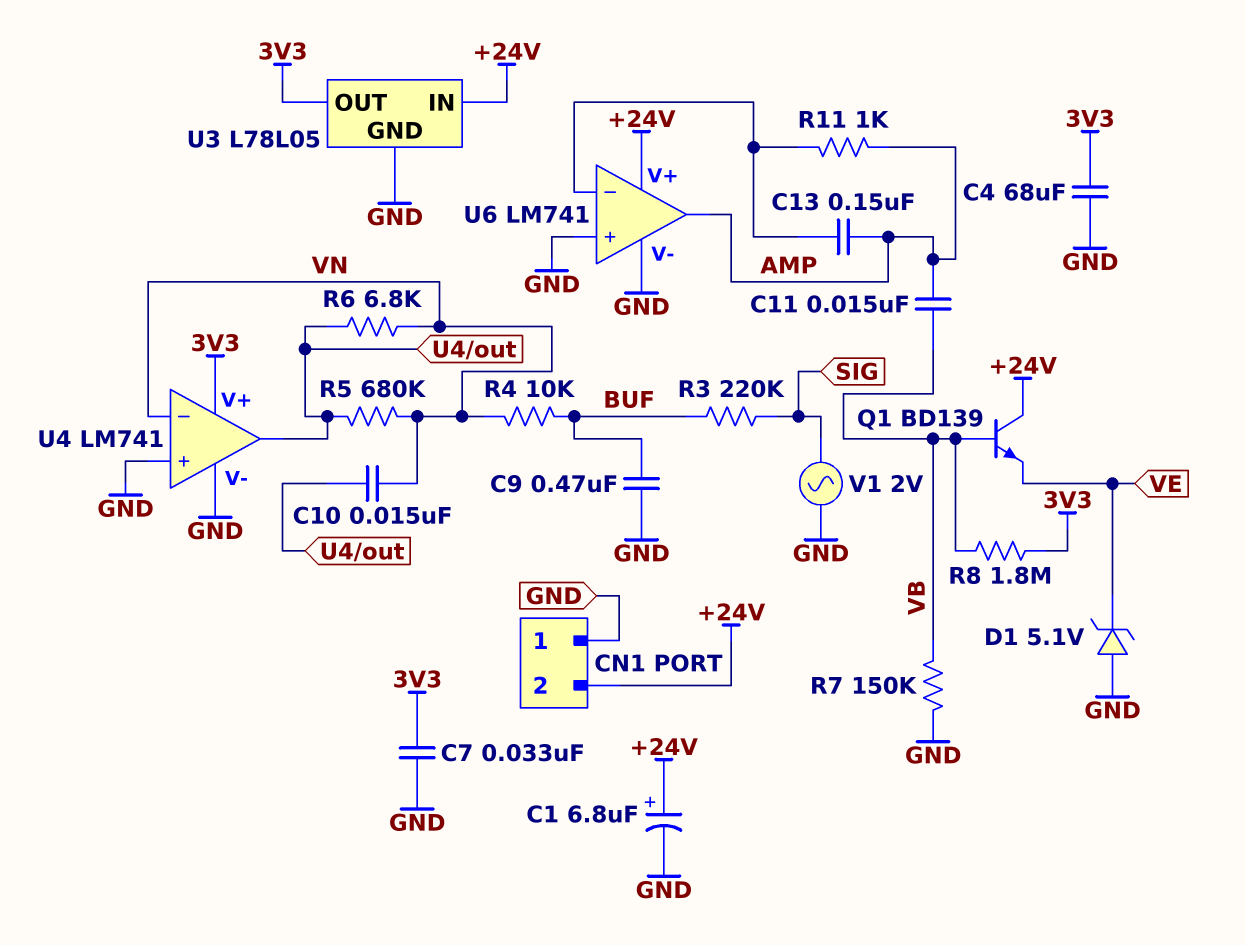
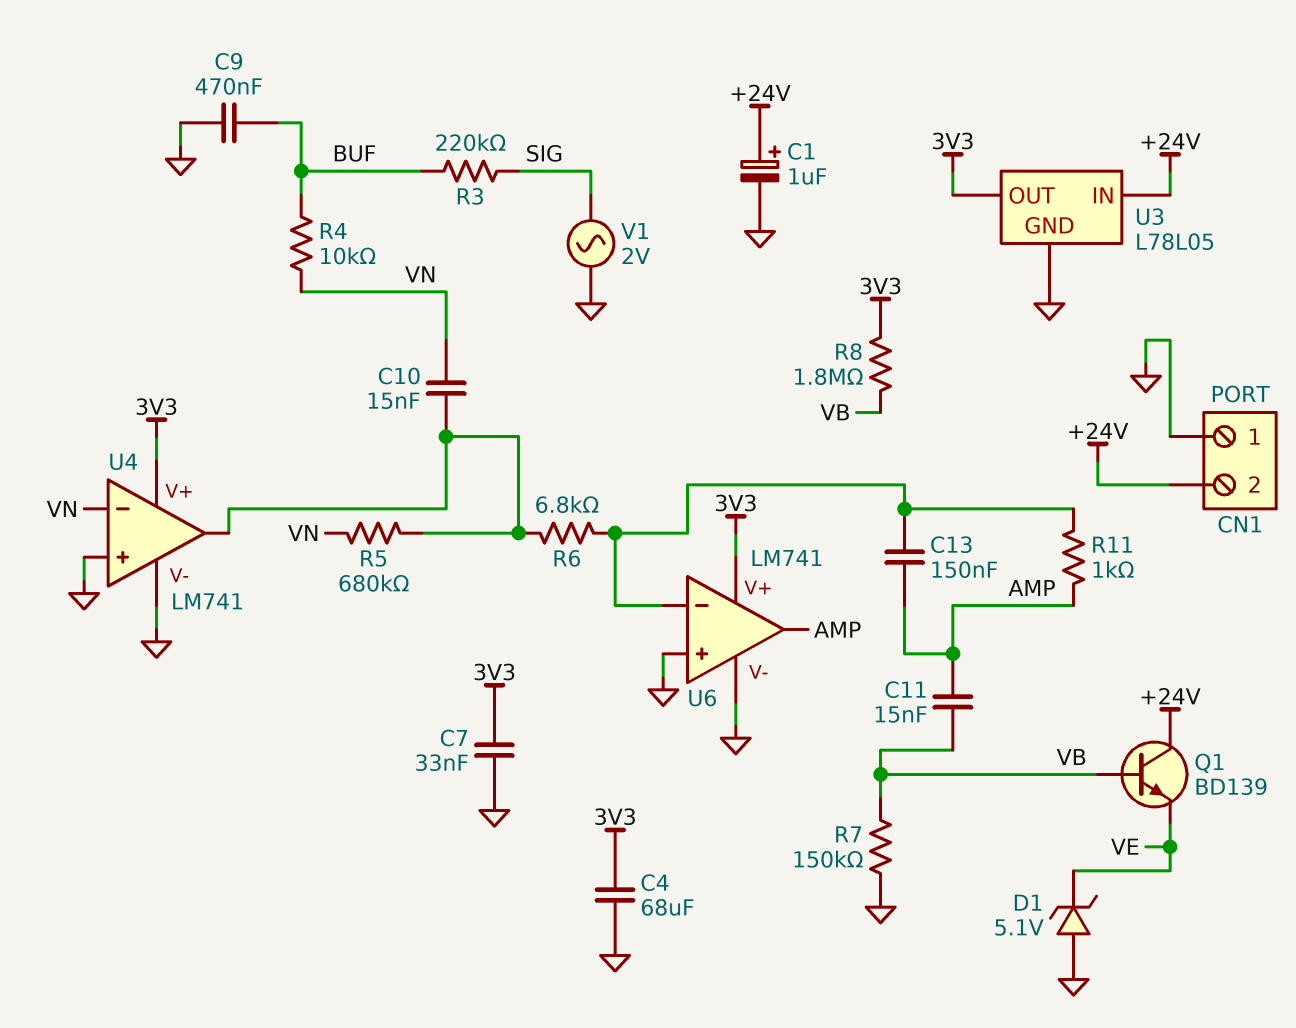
C1: 6.8uF (plus +24V, minus GND) -> 1uF (plus +24V, minus GND)
R6: 6.8k (U4/out, VN) -> 6.8k (U4/out, U6/in-)
U6 pin V+: +24V -> 3V3

